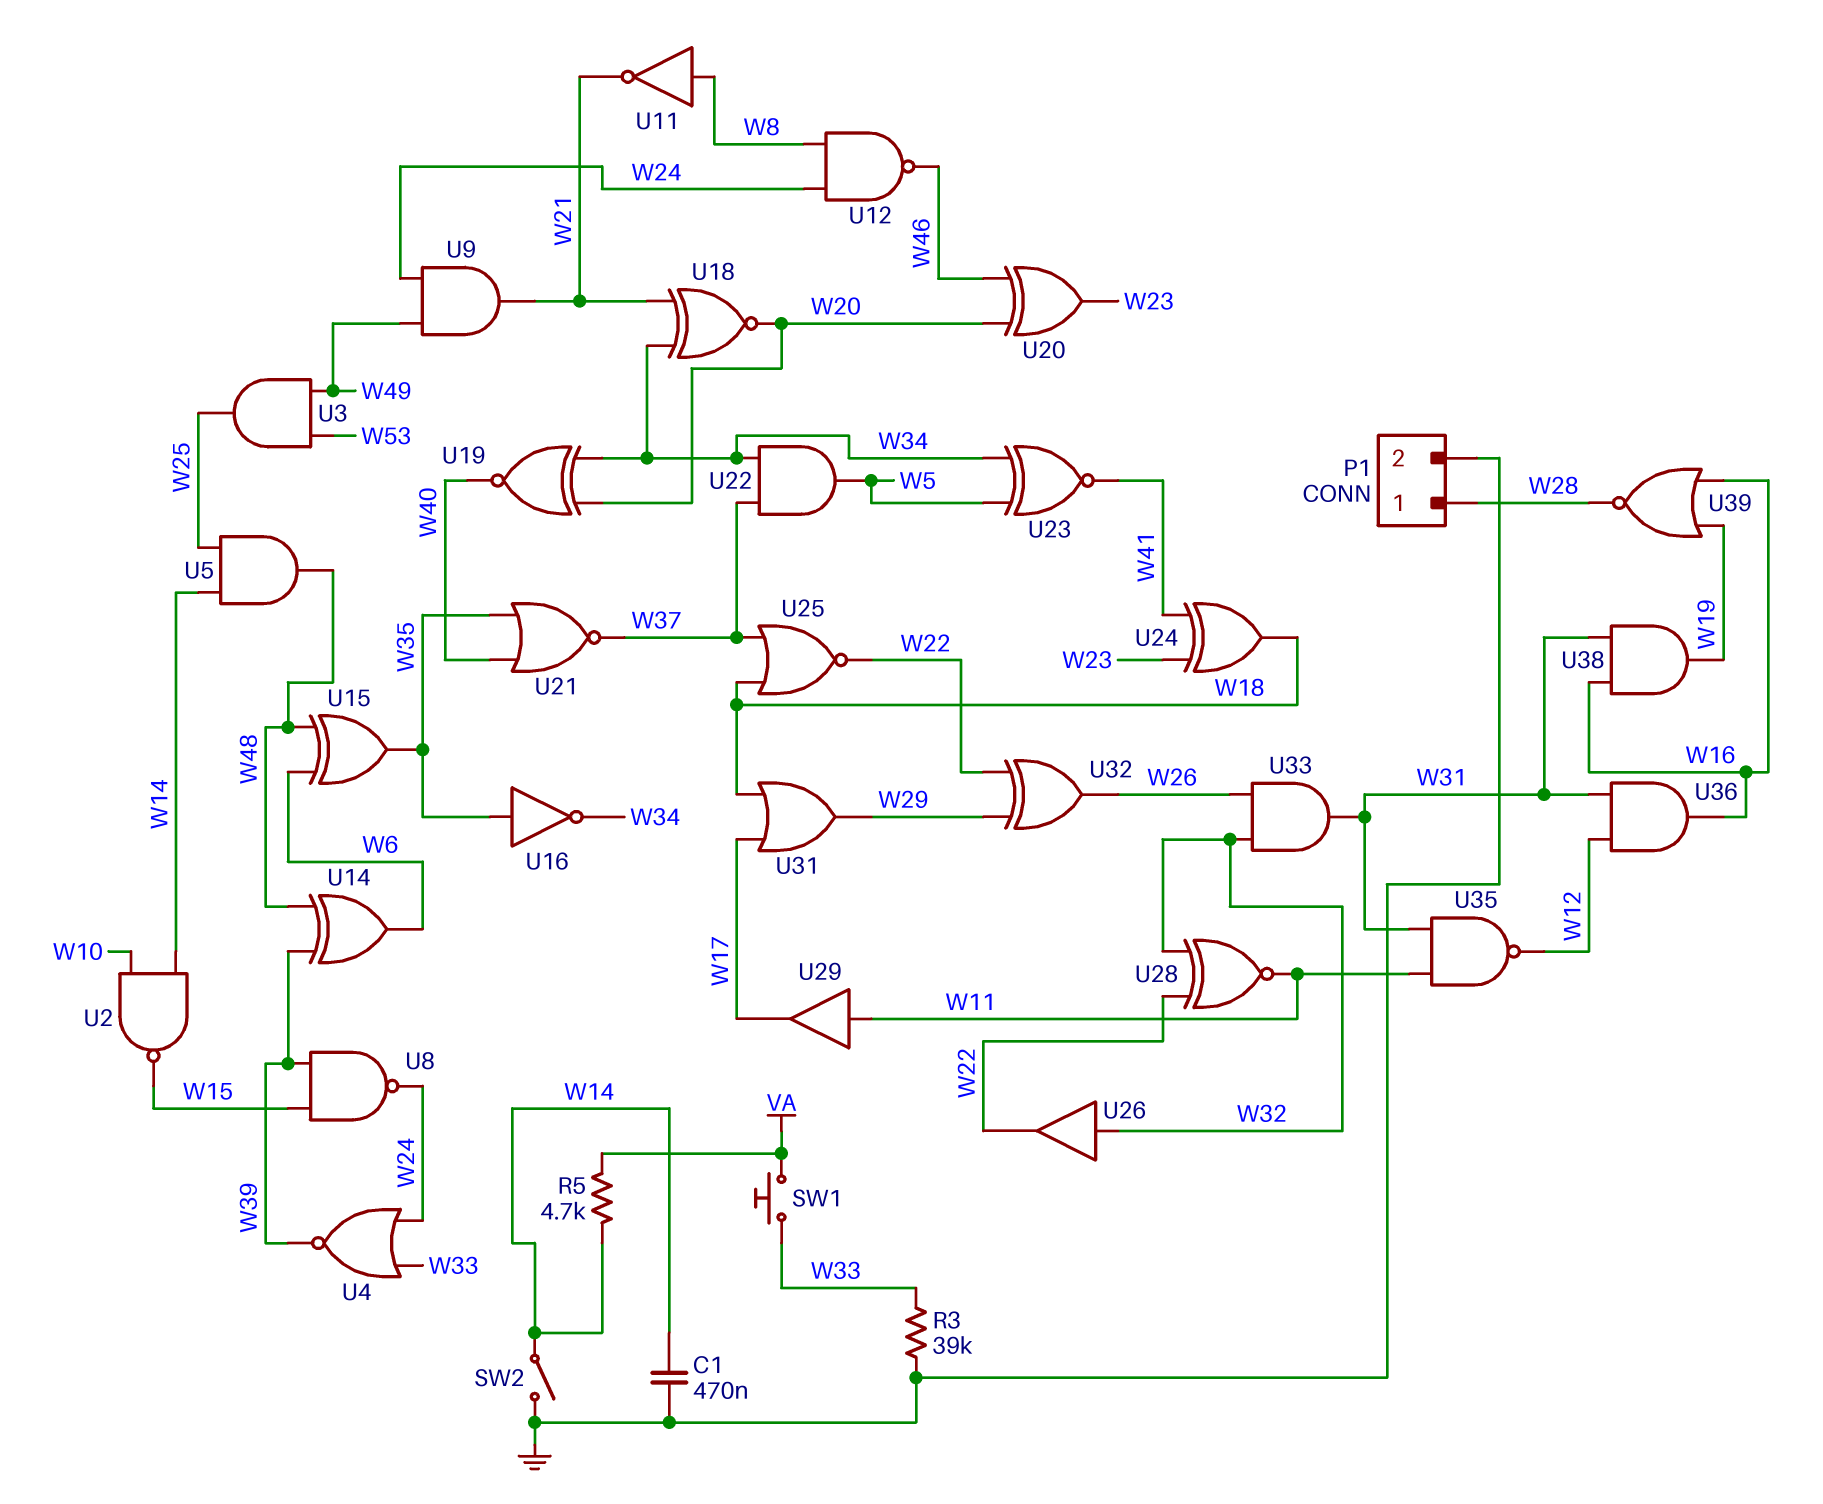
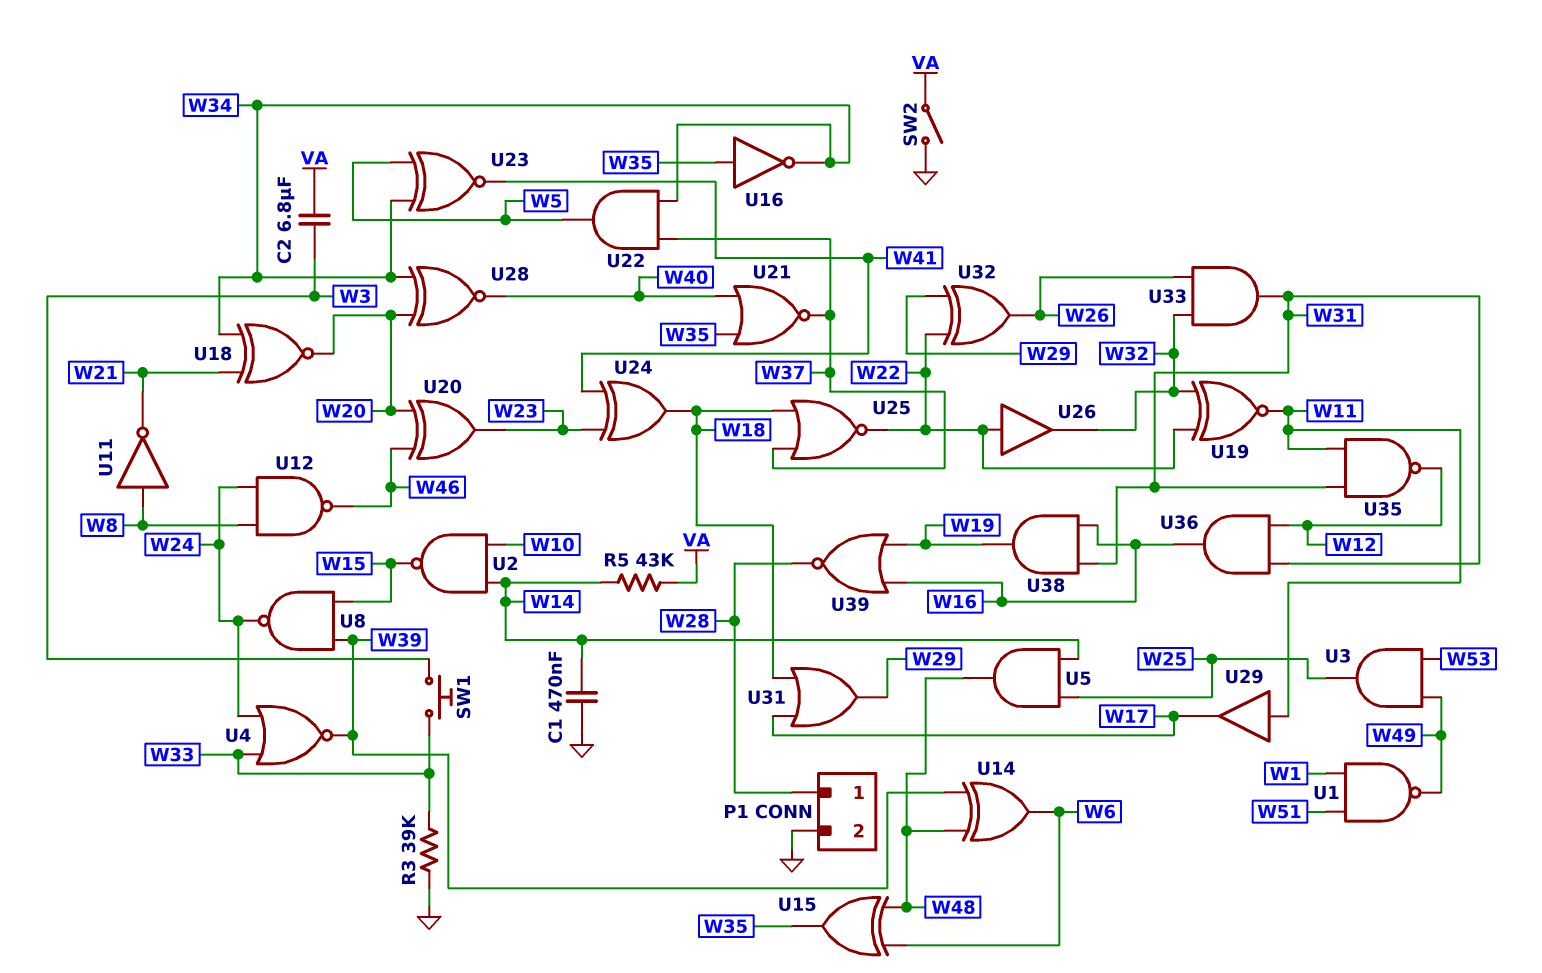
C2: none -> 6.8uF (VA, W3)
R5: 4.7k (VA, W14) -> 43k (VA, W14)
SW1: button (VA, W33) -> button (W3, W33)
SW2: switch (GND, W14) -> switch (GND, VA)
U1: none -> NAND (in W1, in W51, out W49)
U9: AND (in W24, in W49, out W21) -> none
U19: XNOR (in W20, in W34, out W40) -> XNOR (in W22, in W32, out W11)
U26: buffer (in W32, out W22) -> buffer (in W22, out W32)
U28: XNOR (in W22, in W32, out W11) -> XNOR (in W20, in W34, out W40)

